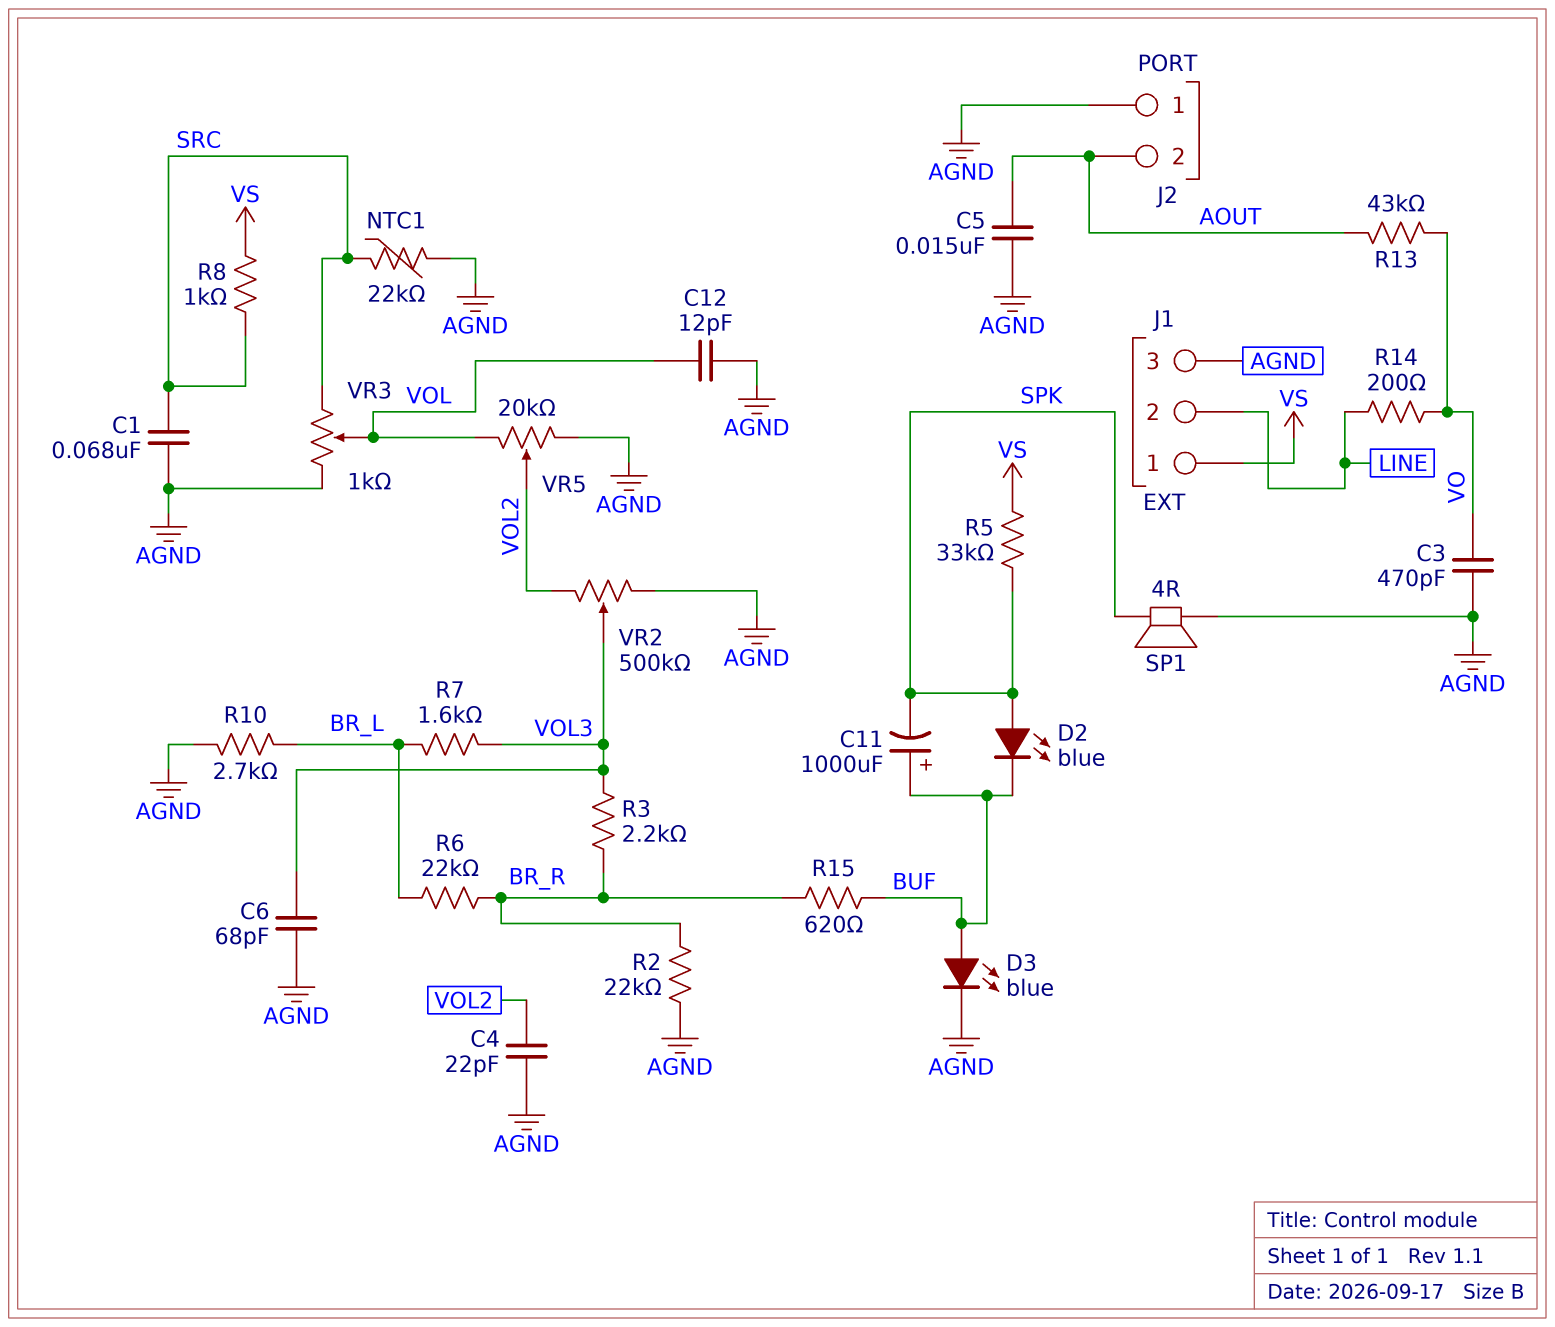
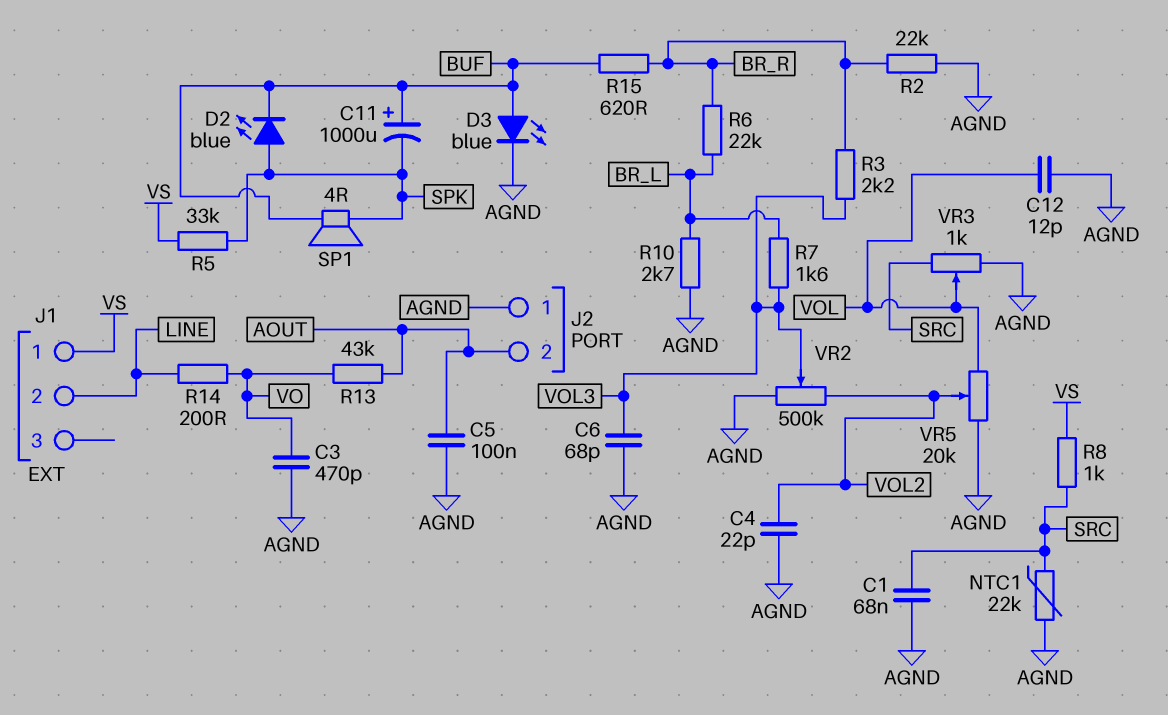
C5: 15nF (AGND, AOUT) -> 100nF (AGND, AOUT)
J1 pin 3: AGND -> none
SP1: speaker 4R (AGND, SPK) -> speaker 4R (BUF, SPK)

